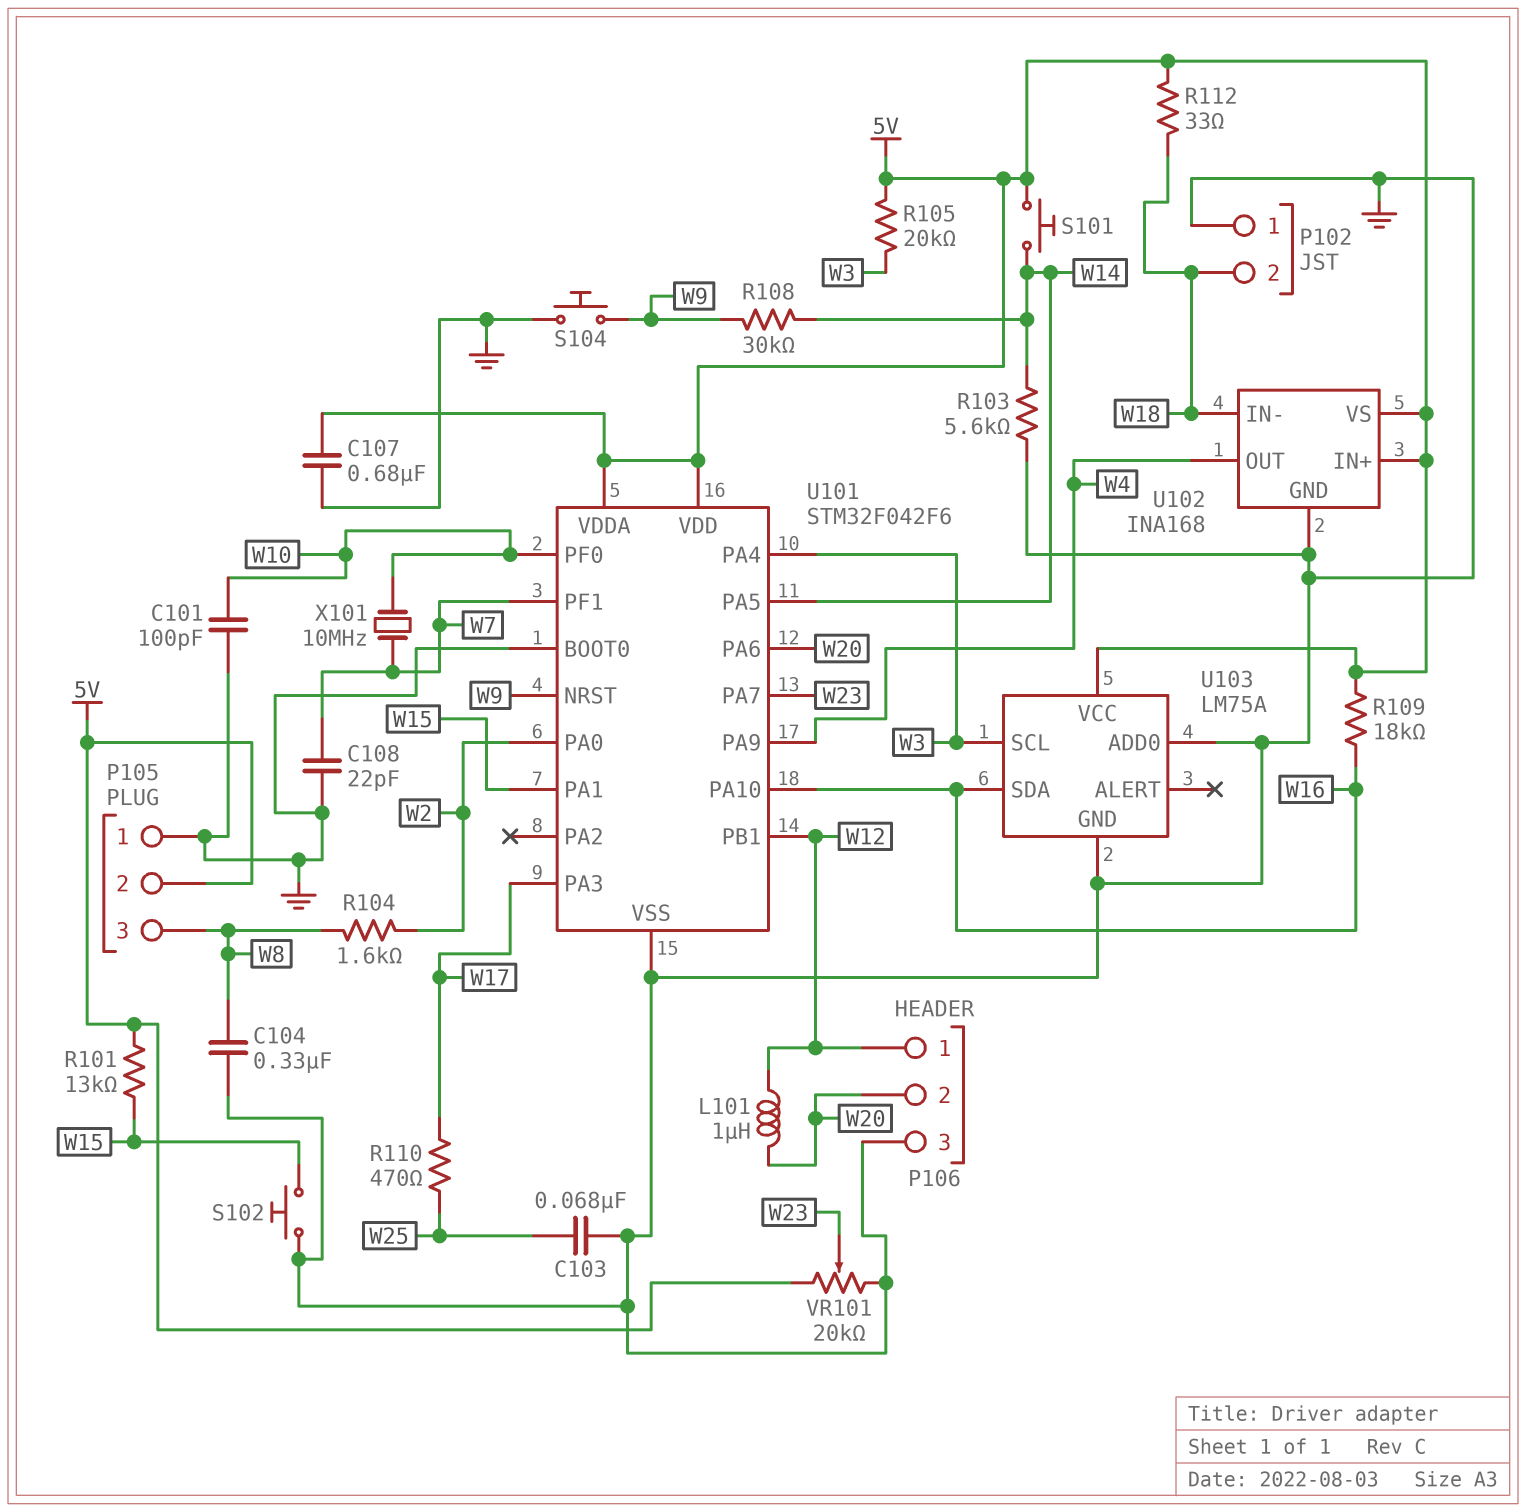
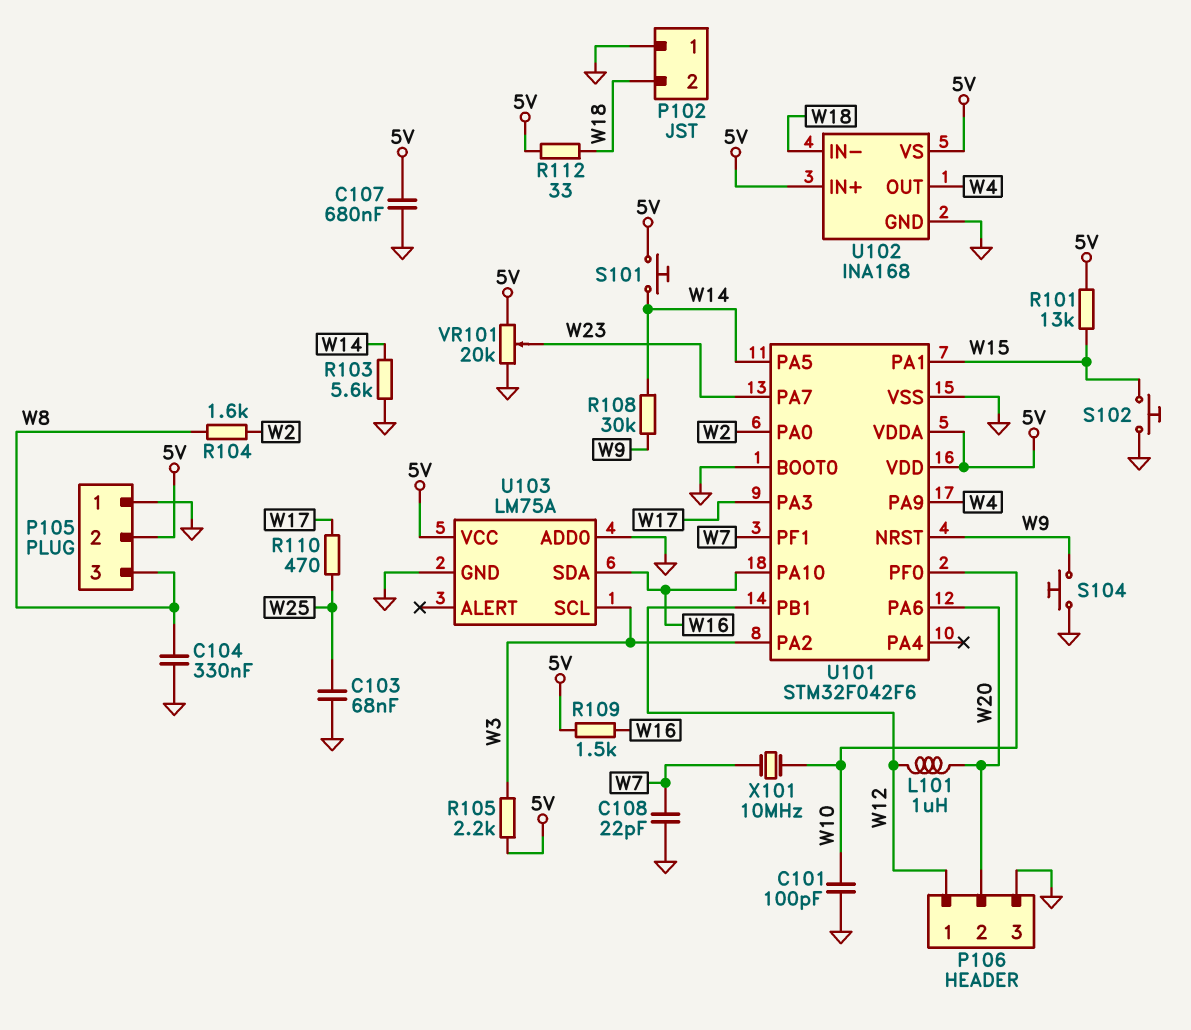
R105: 20k (5V, W3) -> 2.2k (5V, W3)
R109: 18k (5V, W16) -> 1.5k (5V, W16)
U101 pin PA2: none -> W3
U101 pin PA4: W3 -> none

